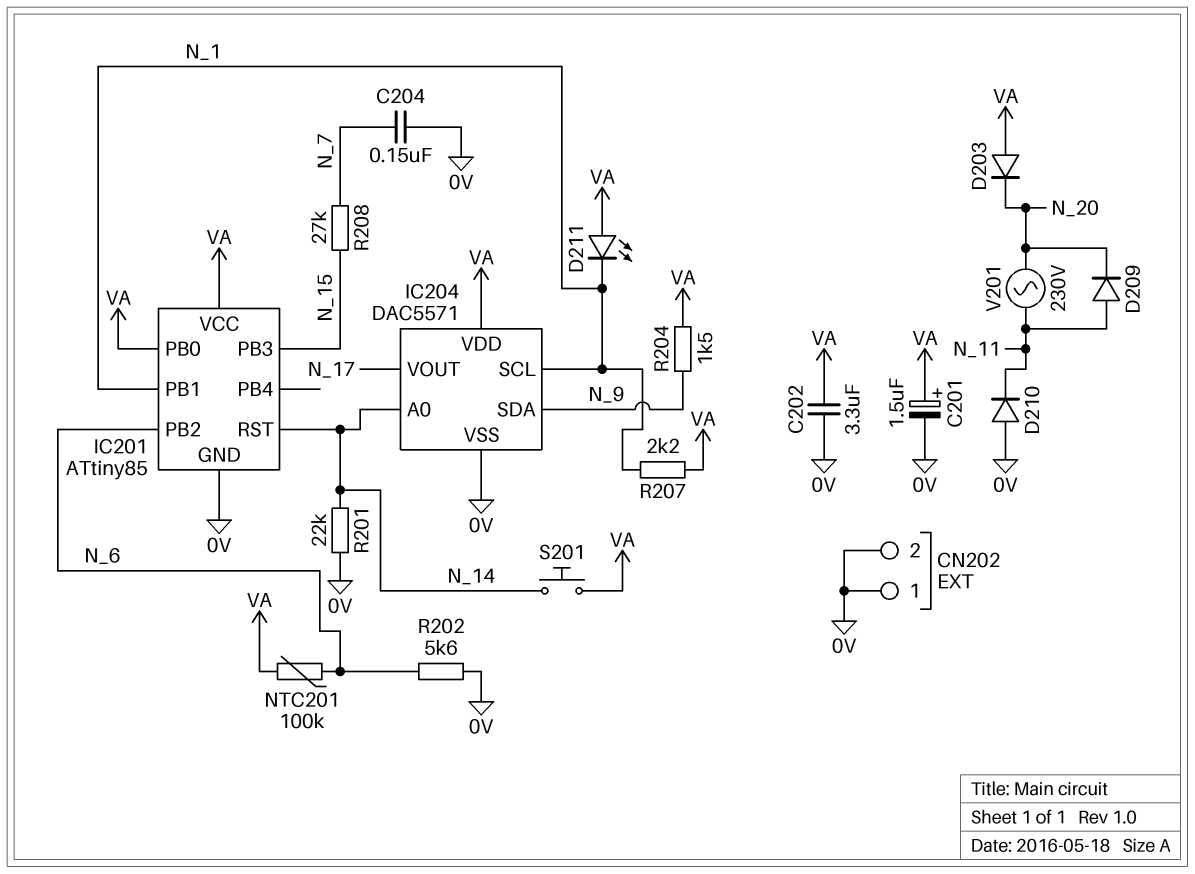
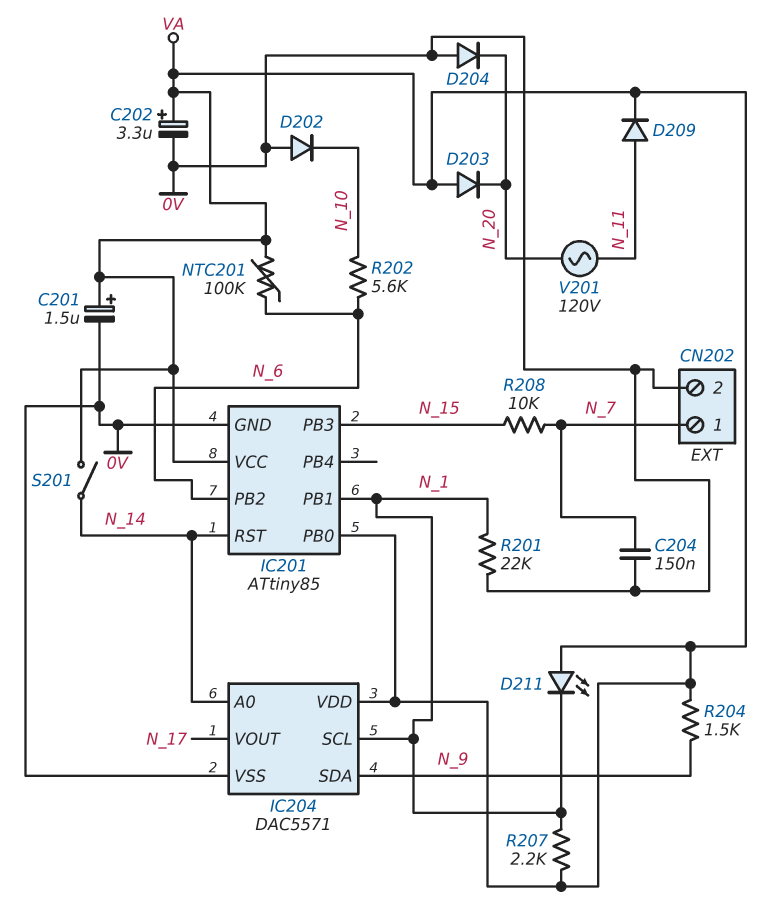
C202: 3.3uF (0V, VA) -> 3.3uF (plus VA, minus 0V)
CN202 pin 1: 0V -> N_7
D202: none -> diode (A 0V, K N_10)
D204: none -> diode (A 0V, K N_20)
D209: diode (A N_11, K N_20) -> diode (A N_11, K VA)
D210: diode (A 0V, K N_11) -> none
R201: 22k (0V, N_14) -> 22k (0V, N_1)
R202: 5.6k (0V, N_6) -> 5.6k (N_6, N_10)
R208: 27k (N_7, N_15) -> 10k (N_7, N_15)
S201: button (N_14, VA) -> switch (N_14, VA)
V201: AC 230V (N_11, N_20) -> AC 120V (N_11, N_20)

